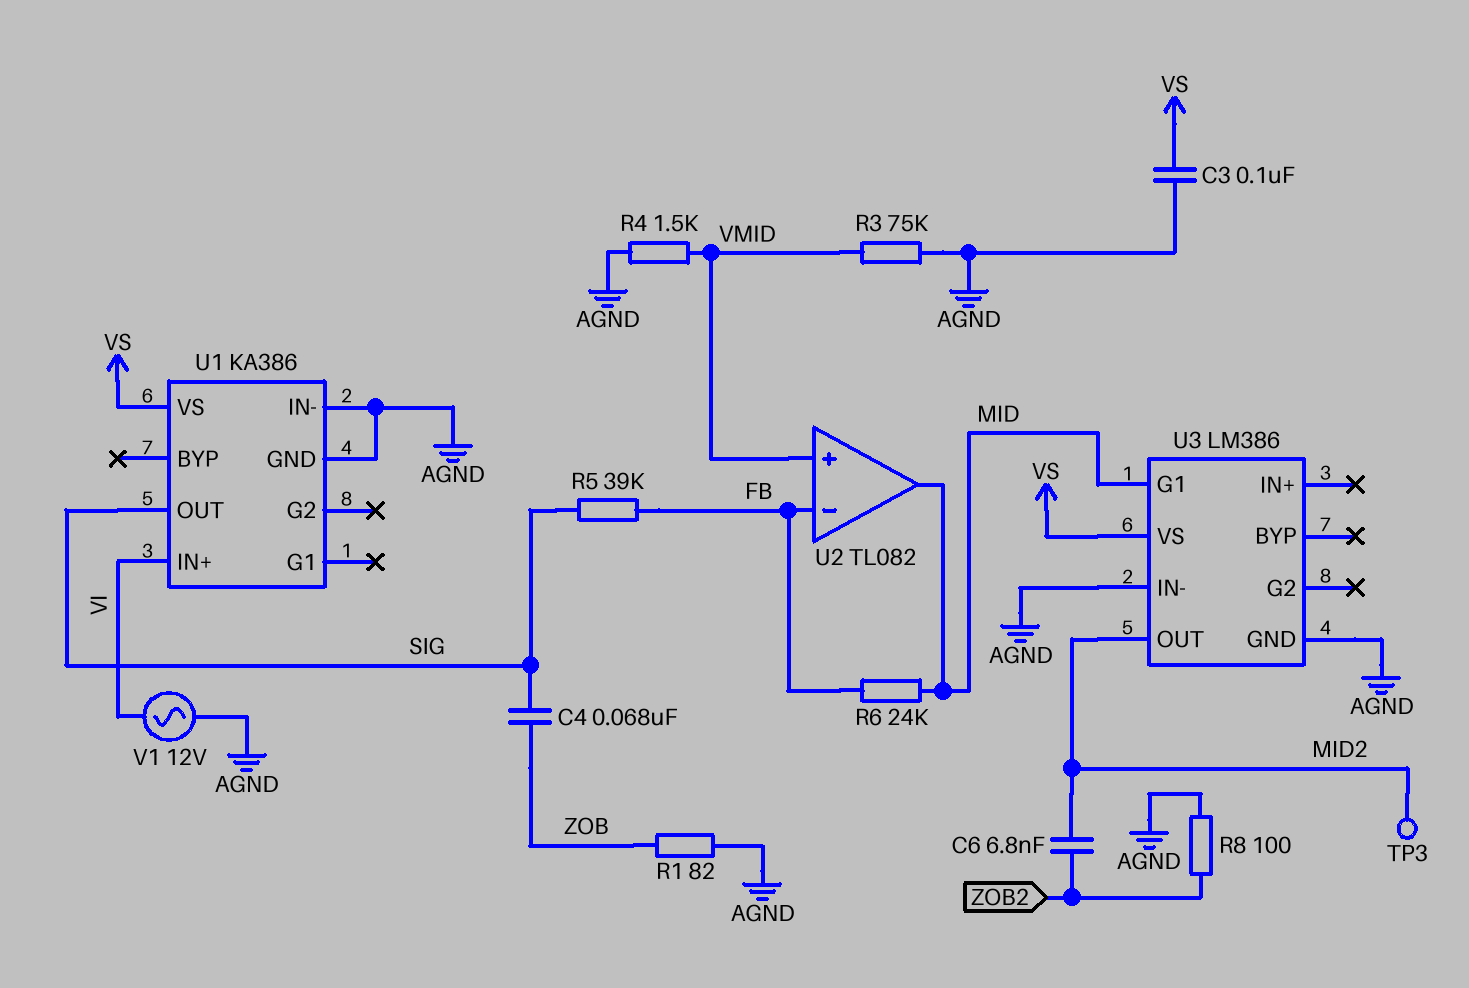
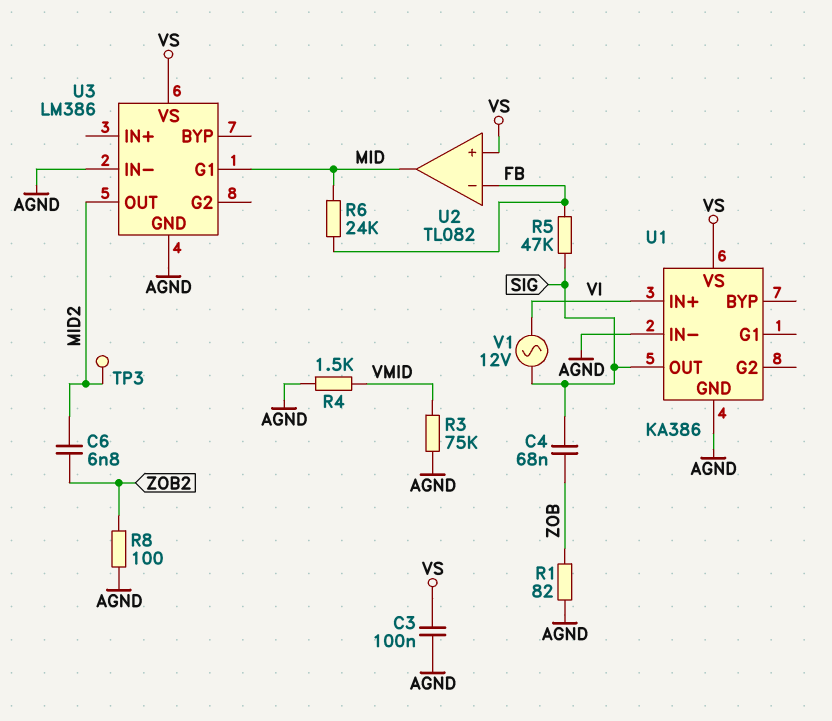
R5: 39k (FB, SIG) -> 47k (FB, SIG)
U2 pin in+: VMID -> VS
V1: AC 12V (AGND, VI) -> AC 12V (SIG, VI)

